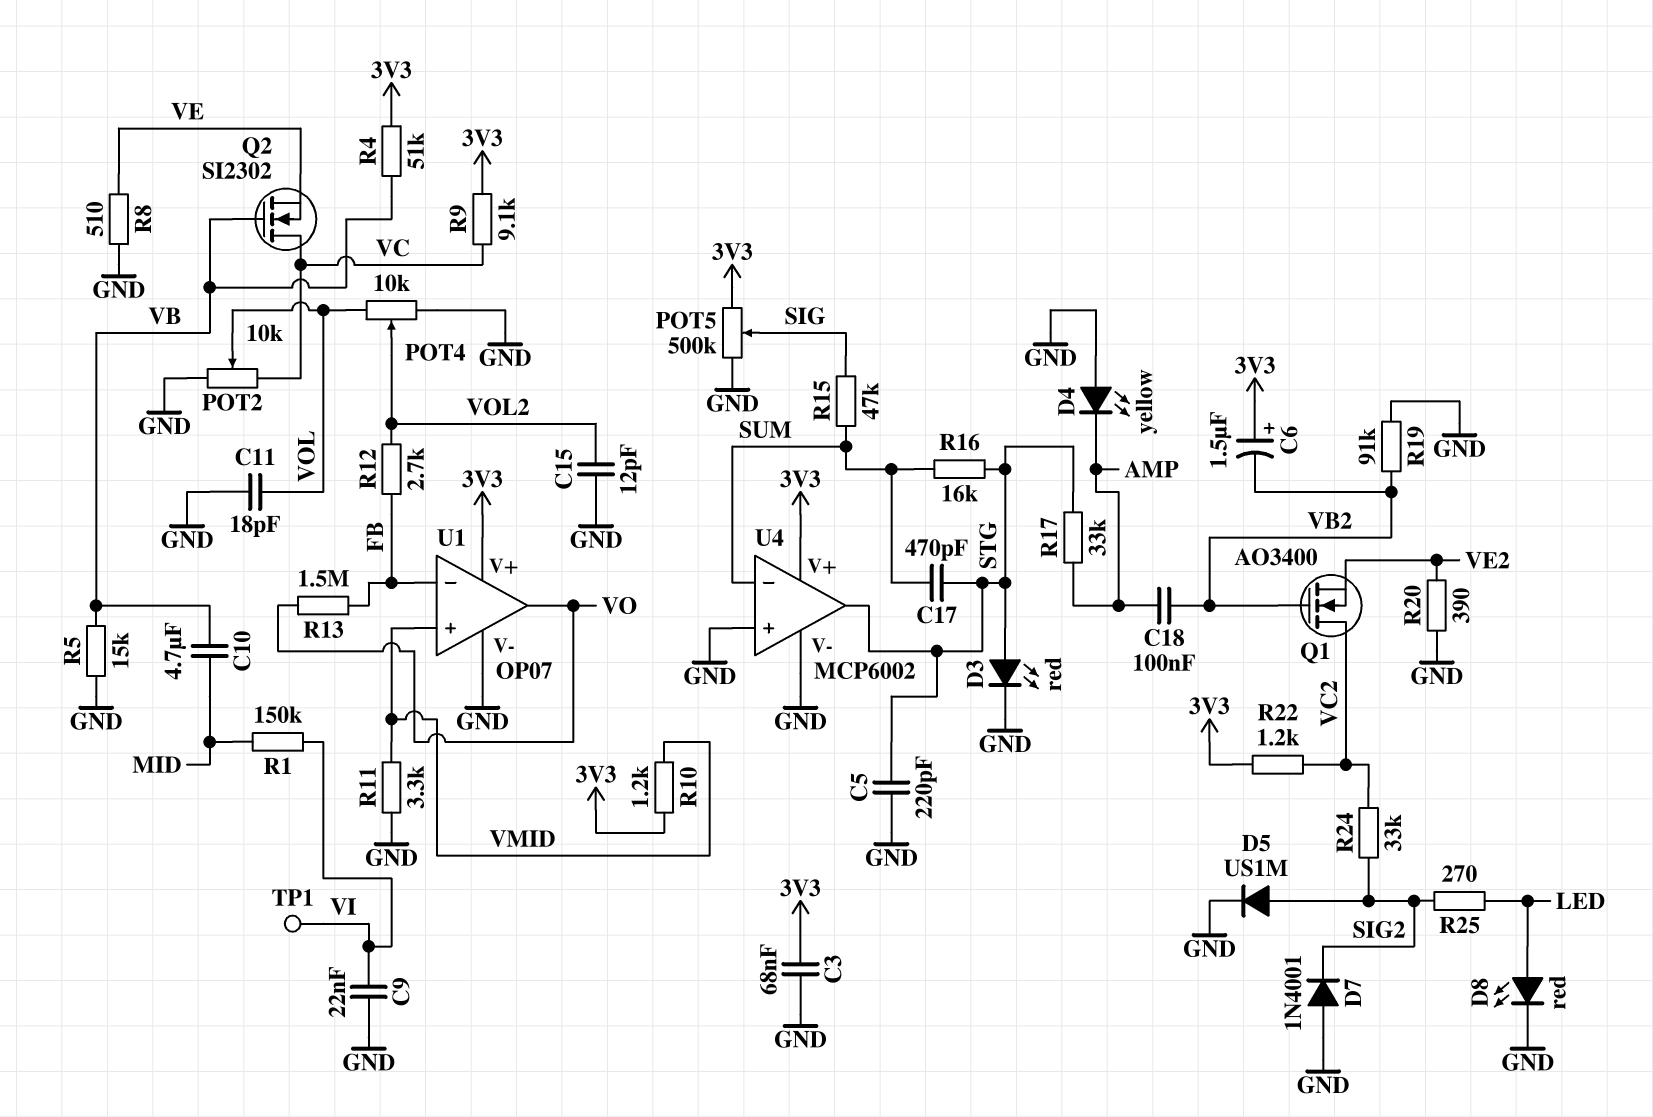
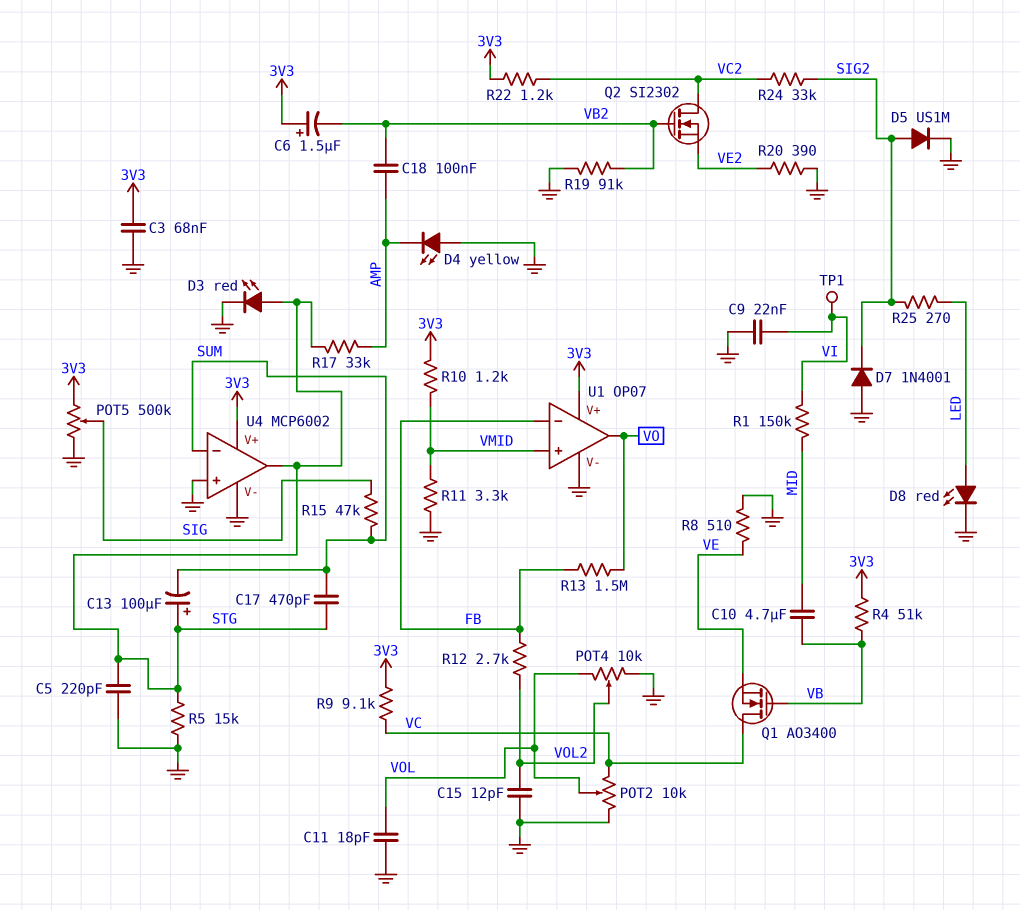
C13: none -> 100uF (plus STG, minus SUM)
Q1: NMOS AO3400 (G VB2, D VC2, S VE2) -> NMOS AO3400 (G VB, D VC, S VE)
Q2: NMOS SI2302 (G VB, D VC, S VE) -> NMOS SI2302 (G VB2, D VC2, S VE2)
R5: 15k (GND, VB) -> 15k (GND, STG)
R16: 16k (STG, SUM) -> none

